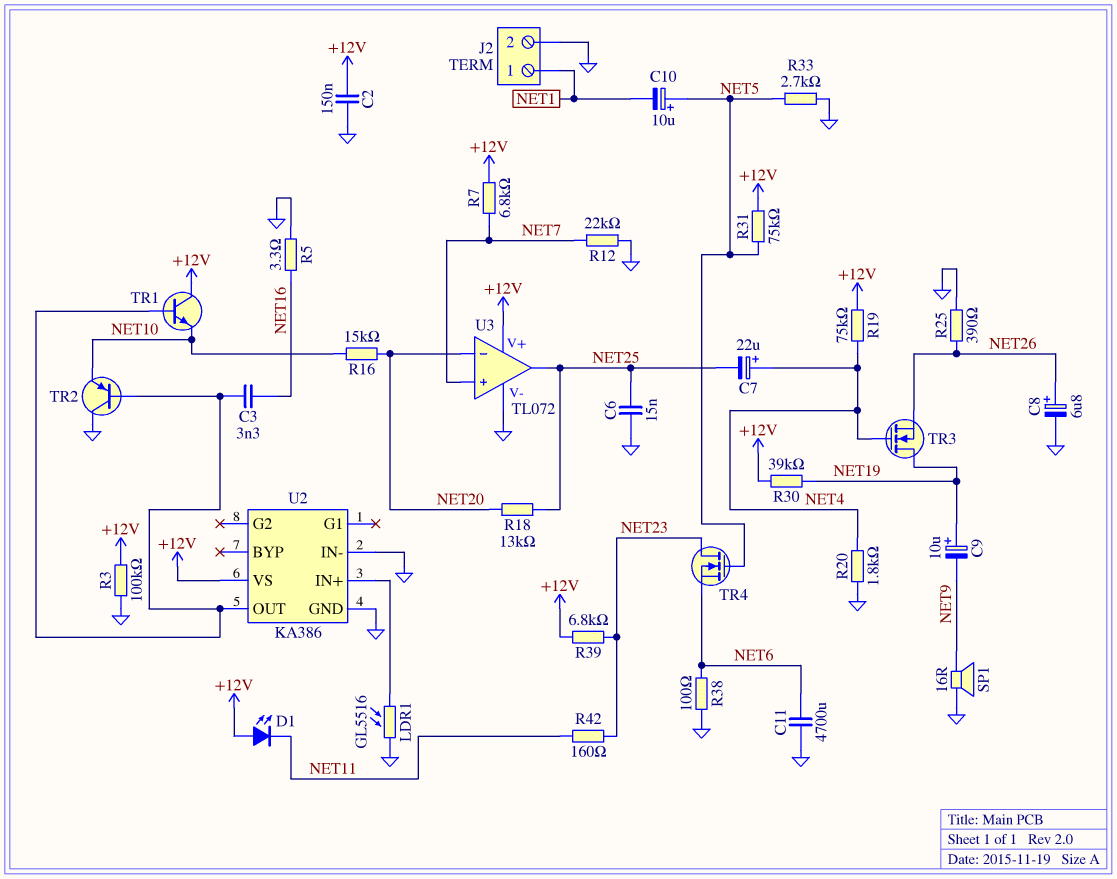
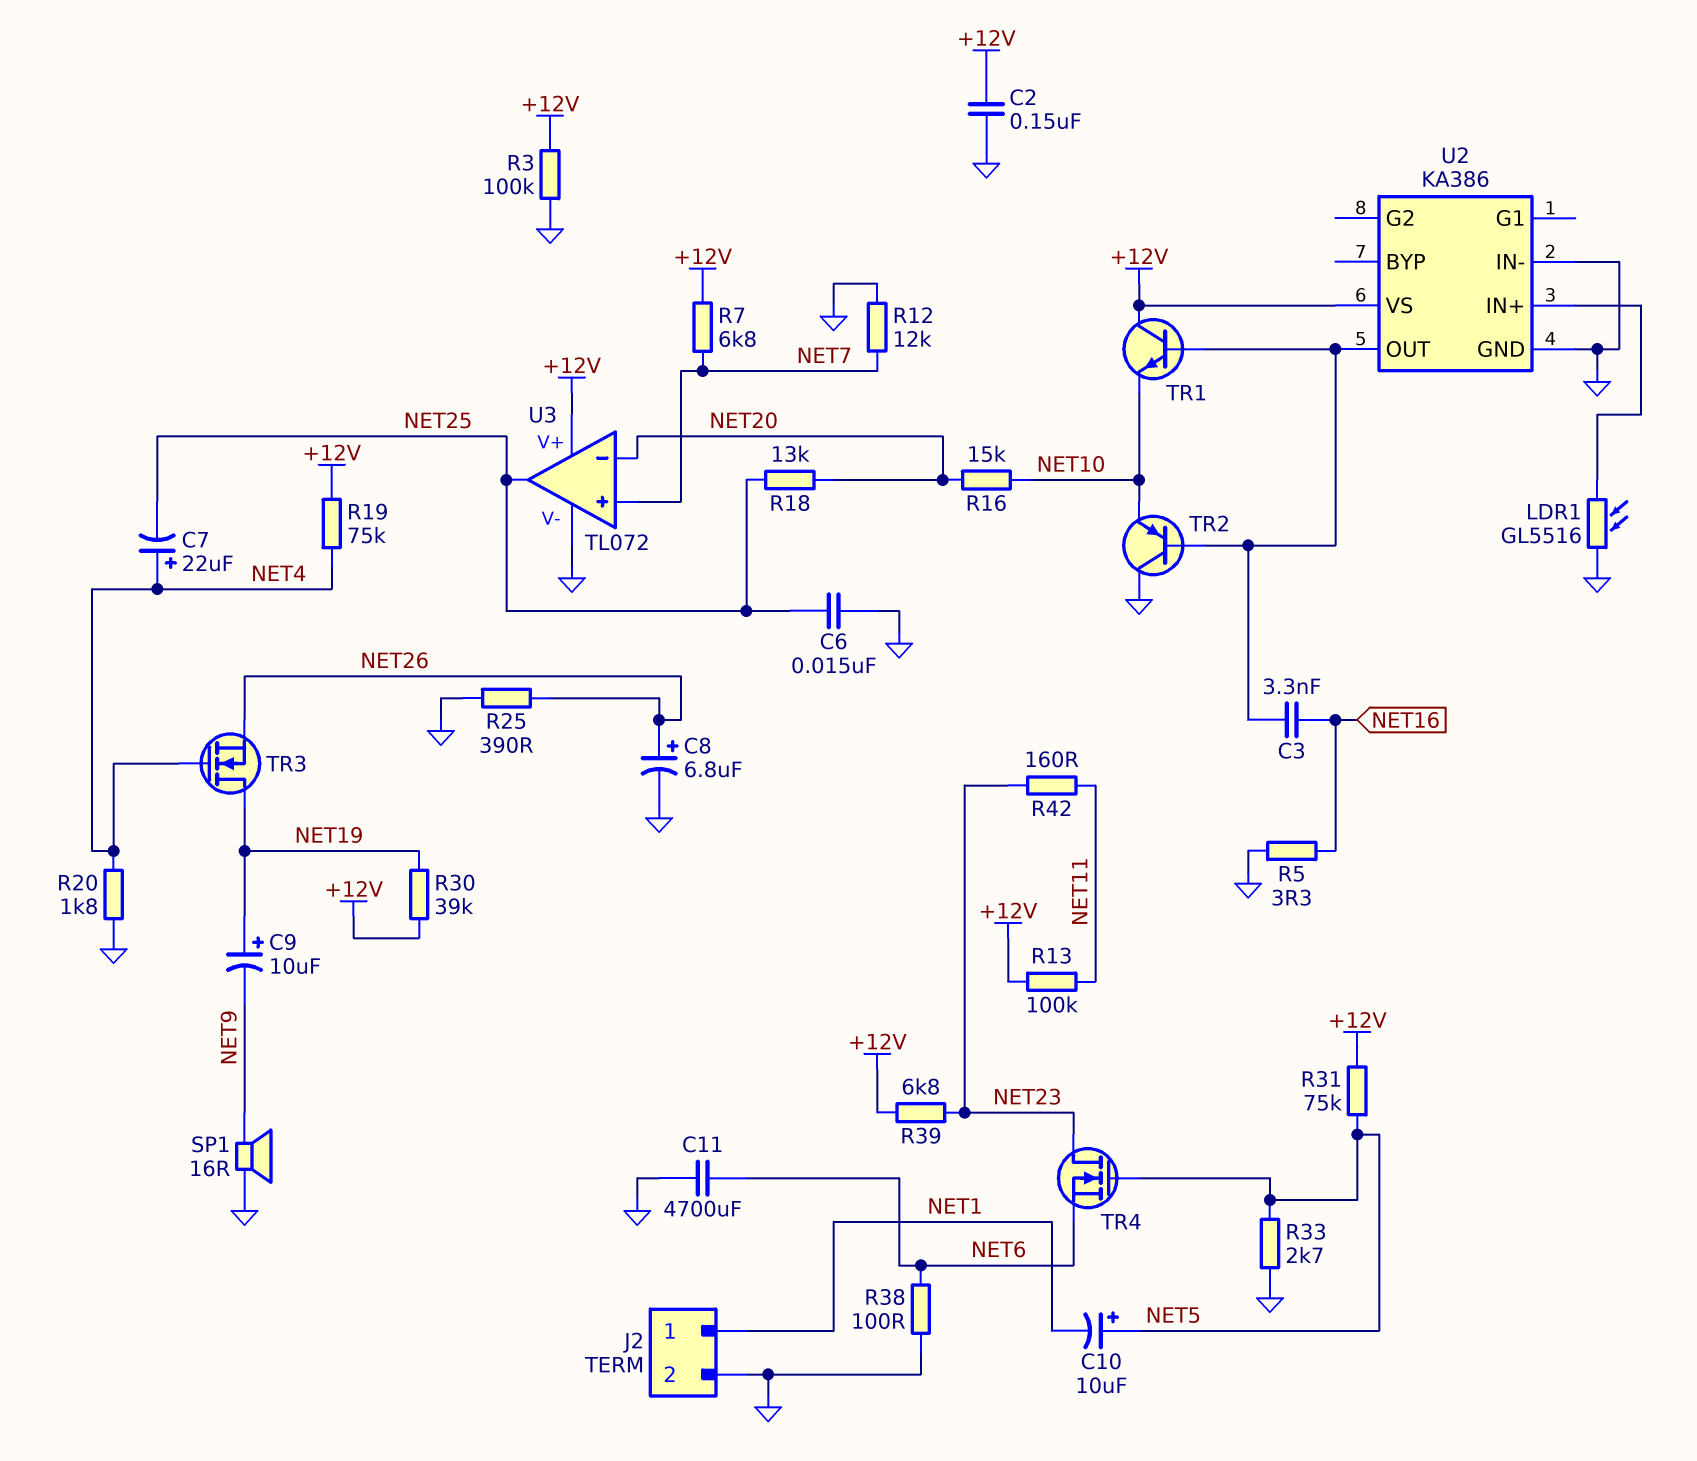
D1: LED (A +12V, K NET11) -> none
R12: 22k (GND, NET7) -> 12k (GND, NET7)
R13: none -> 100k (+12V, NET11)

